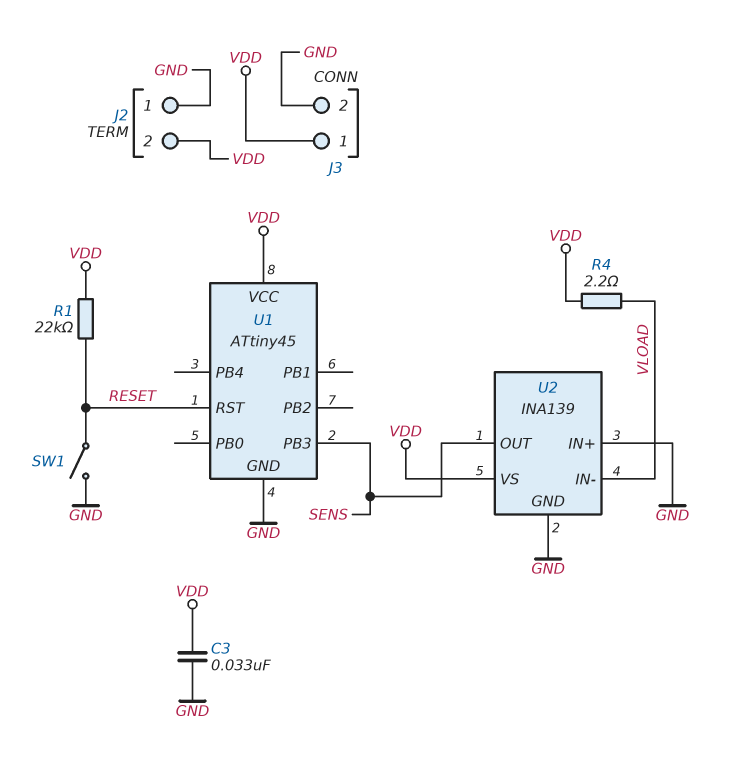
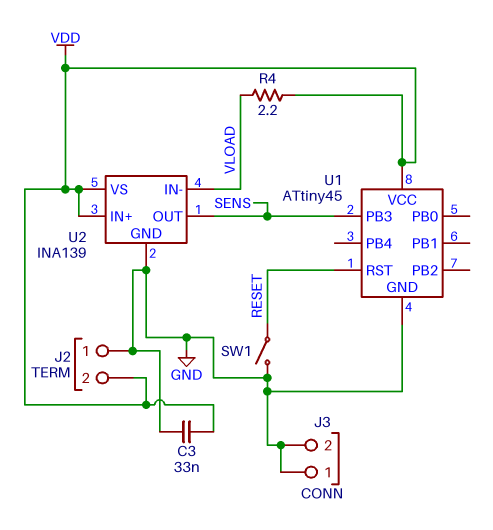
J3 pin 1: VDD -> GND
R1: 22k (RESET, VDD) -> none
U2 pin IN+: GND -> VDD

